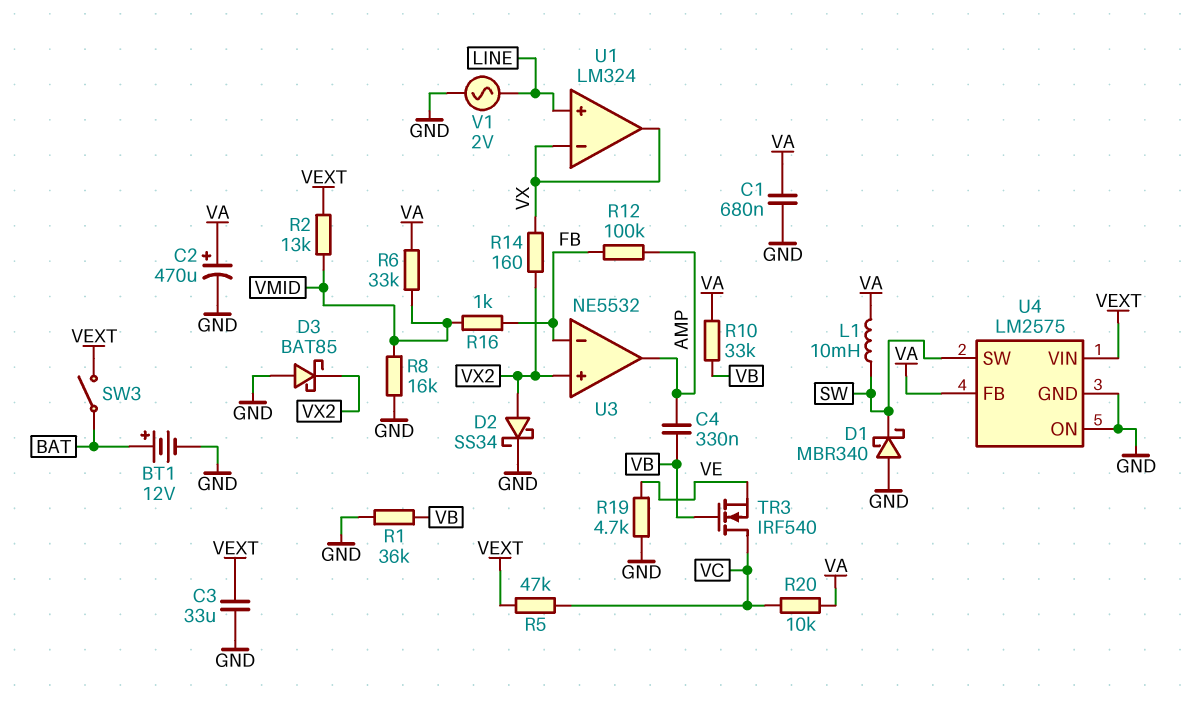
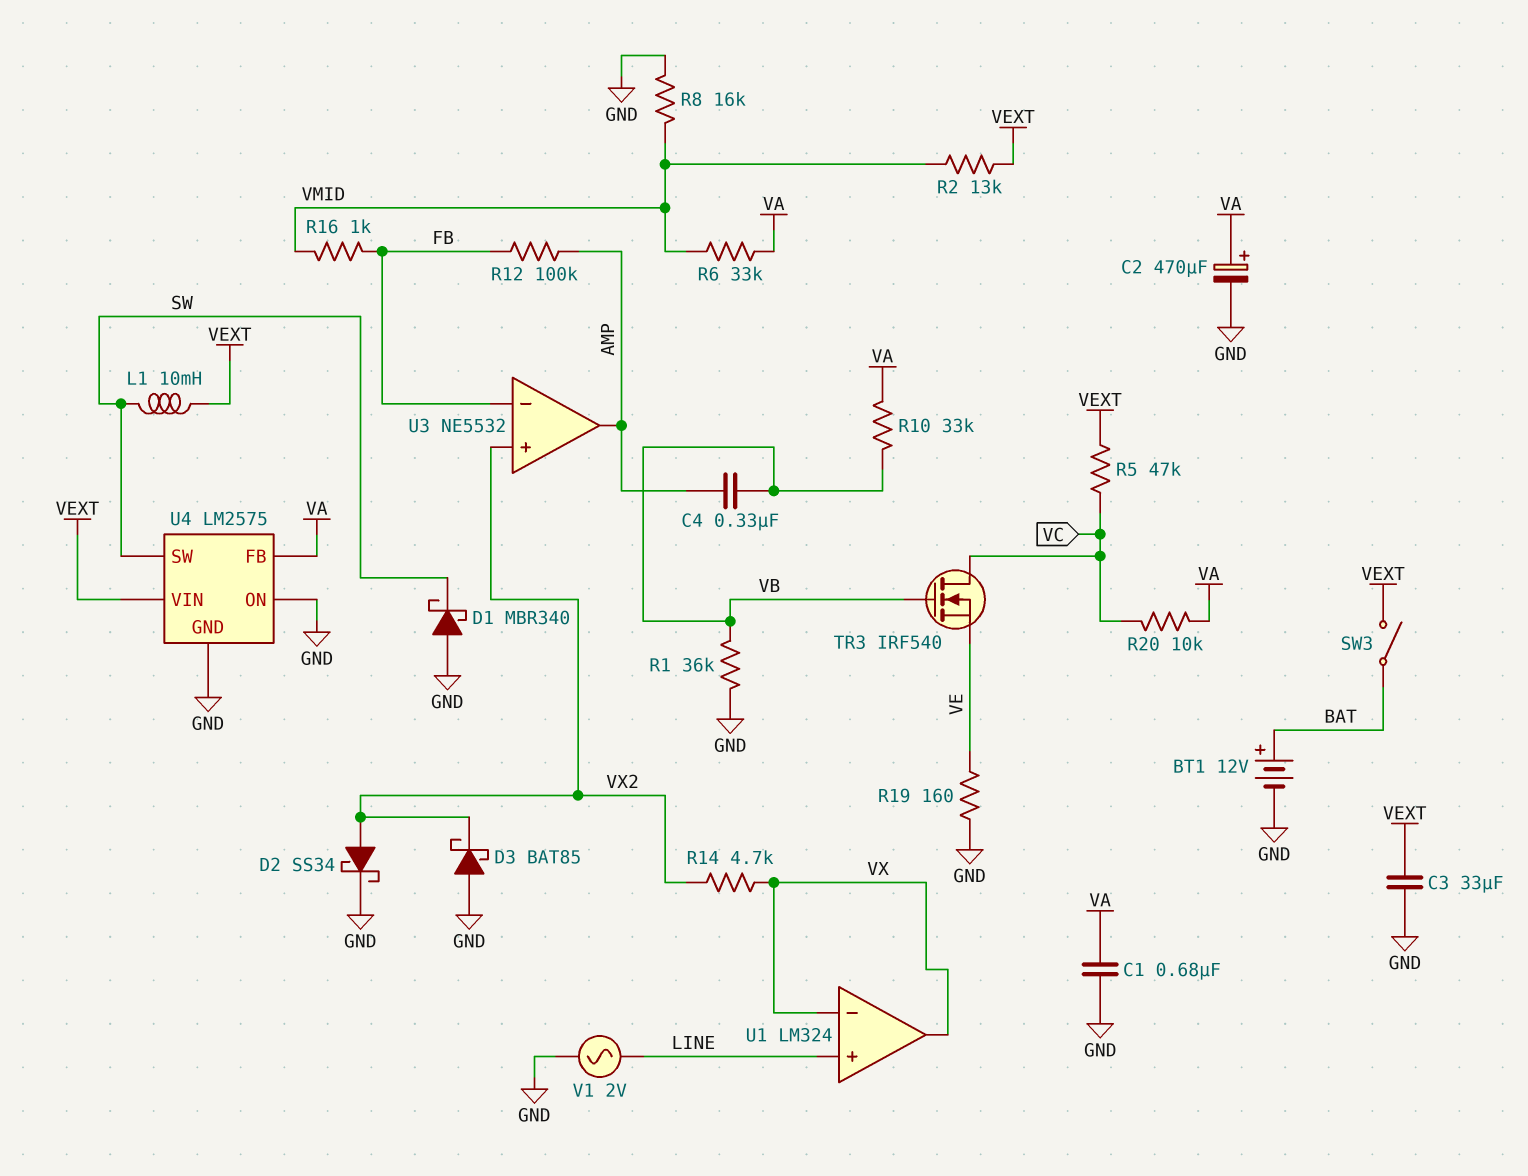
L1: 10mH (SW, VA) -> 10mH (SW, VEXT)
R14: 160 (VX, VX2) -> 4.7k (VX, VX2)
R19: 4.7k (GND, VE) -> 160 (GND, VE)

